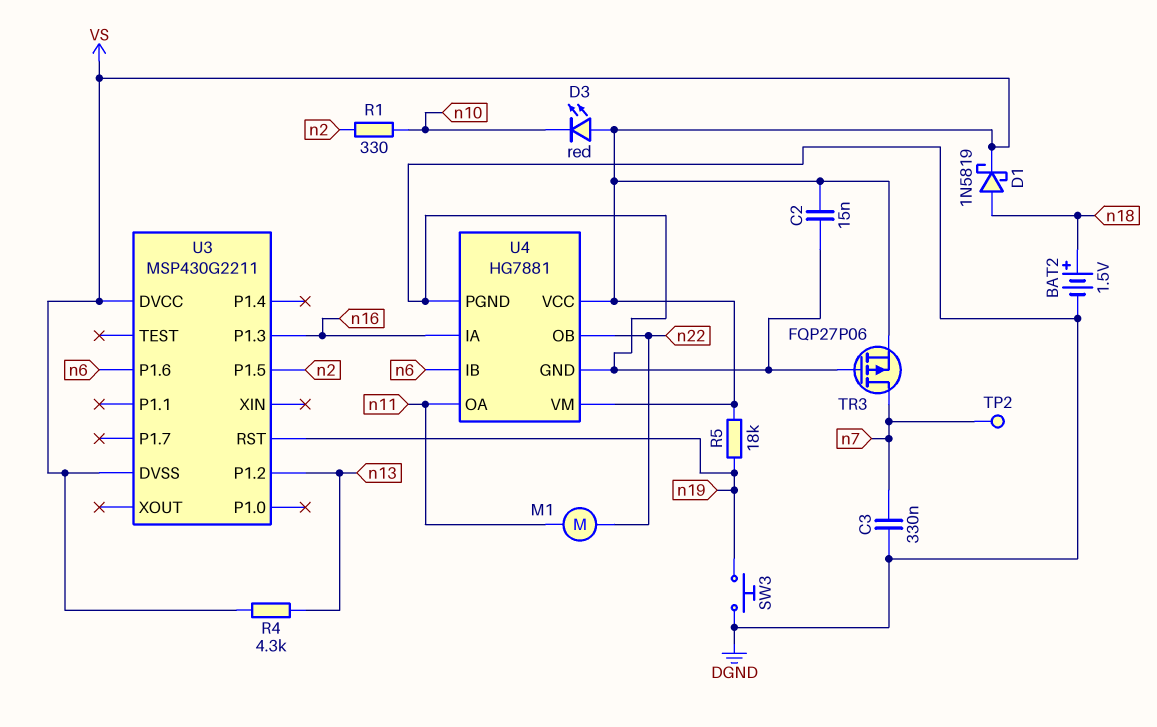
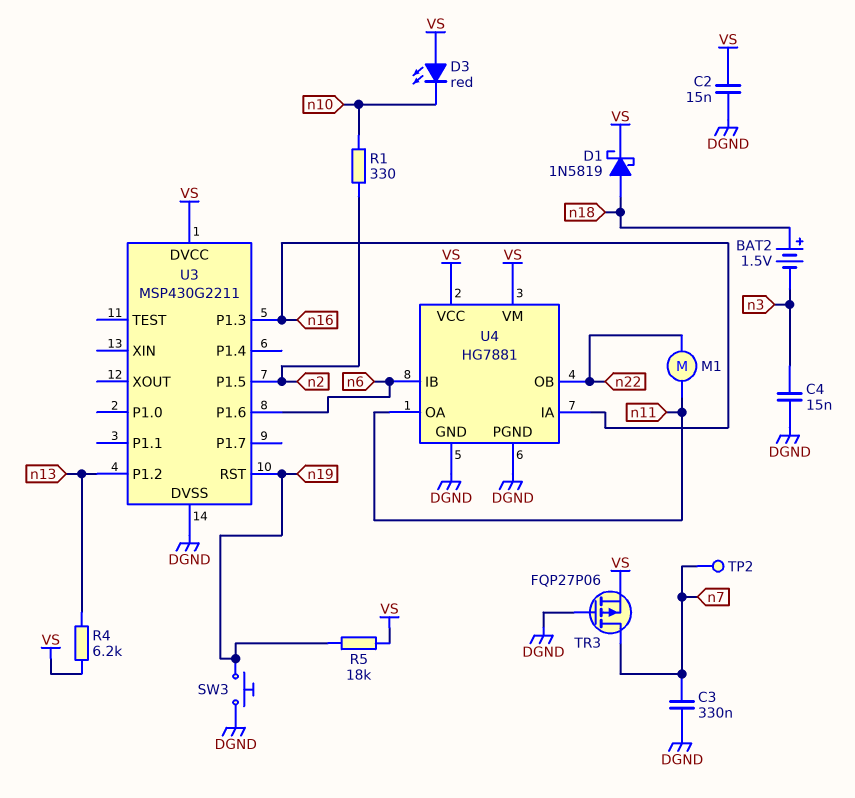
BAT2: 1.5V (plus n18, minus DGND) -> 1.5V (plus n18, minus n3)
C4: none -> 15nF (DGND, n3)
R4: 4.3k (VS, n13) -> 6.2k (VS, n13)
U3 pin DVSS: VS -> DGND

